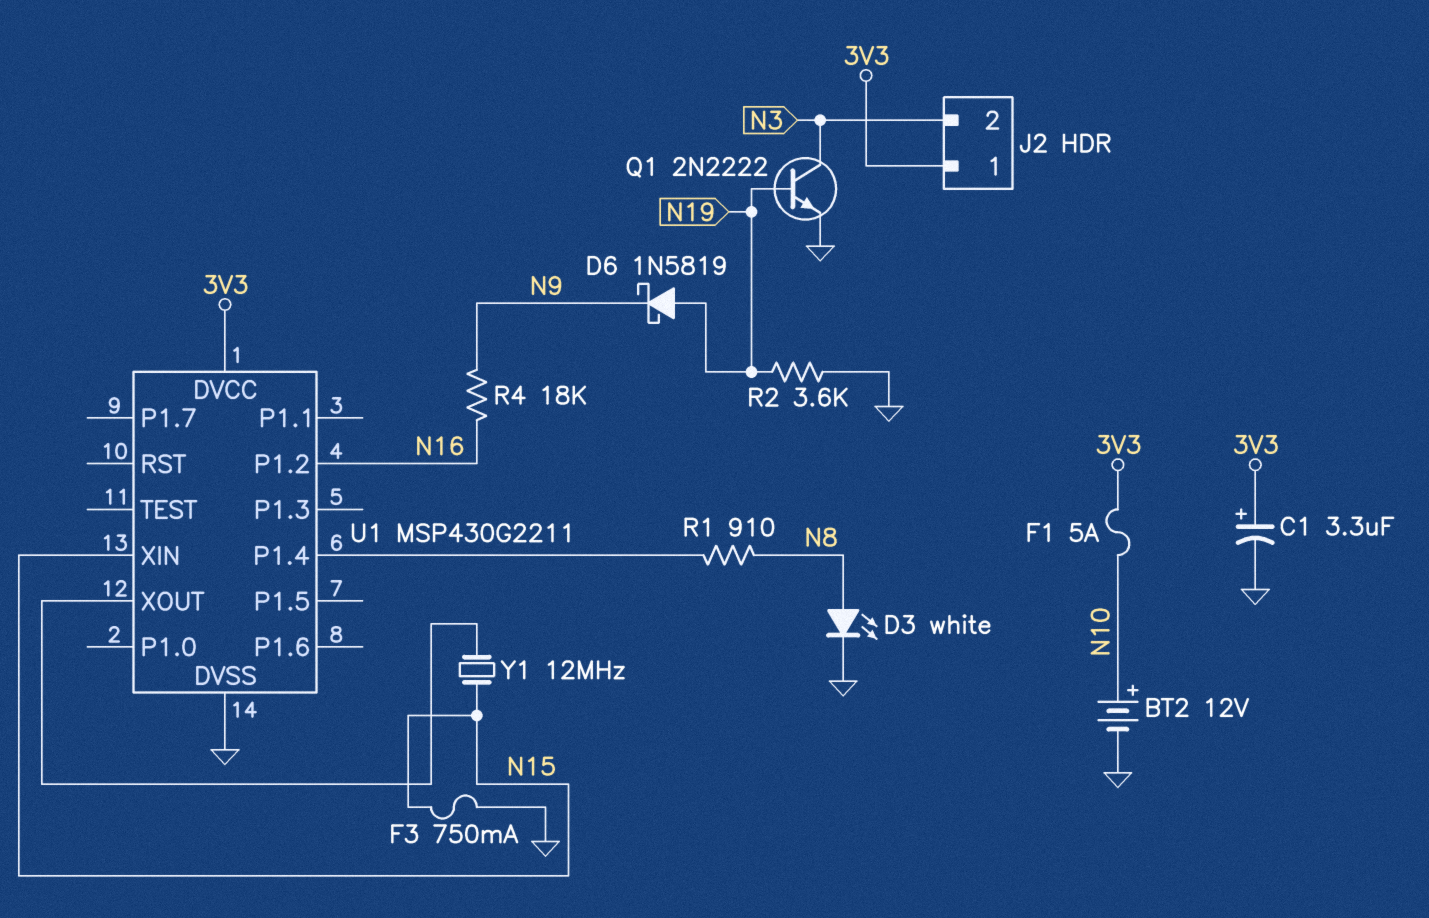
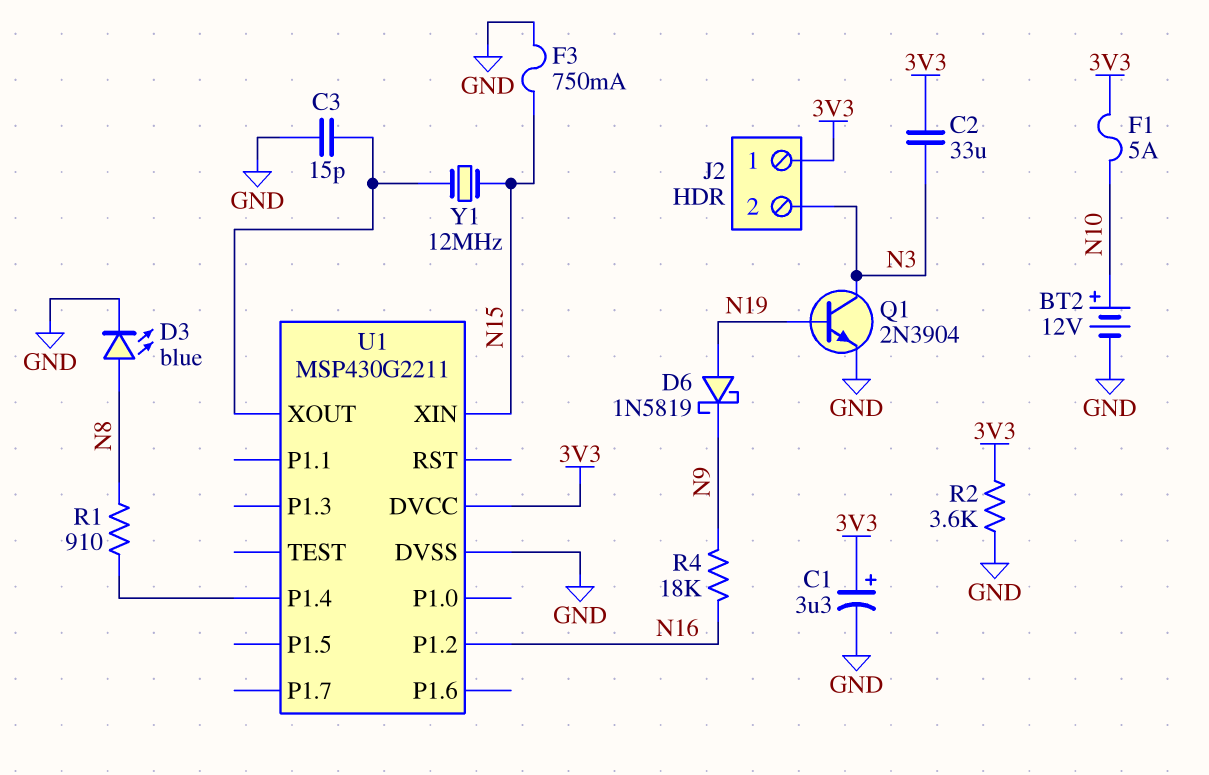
C2: none -> 33uF (3V3, N3)
C3: none -> 15pF (GND, U1/XOUT)
D3: LED white (A N8, K GND) -> LED blue (A N8, K GND)
Q1: NPN 2N2222 (B N19, C N3, E GND) -> NPN 2N3904 (B N19, C N3, E GND)
R2: 3.6k (GND, N19) -> 3.6k (3V3, GND)

